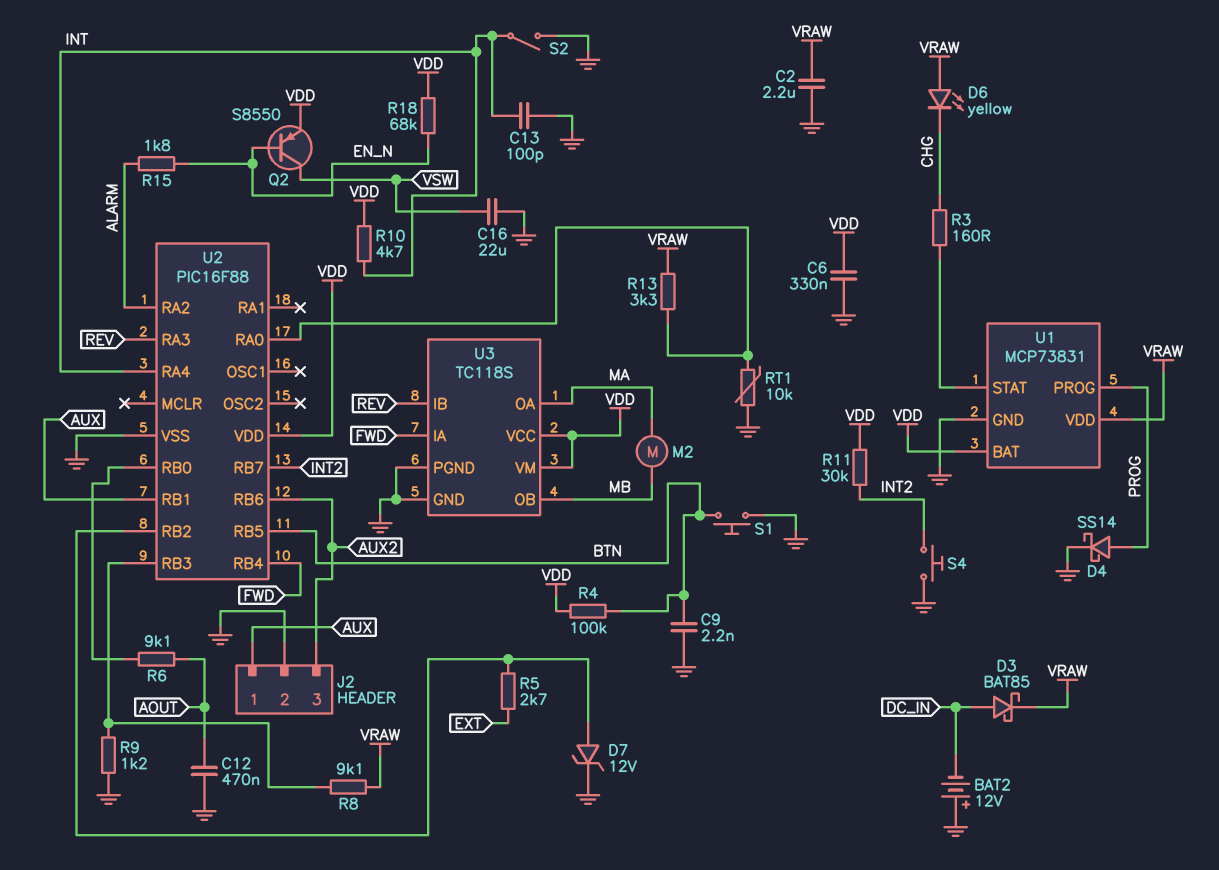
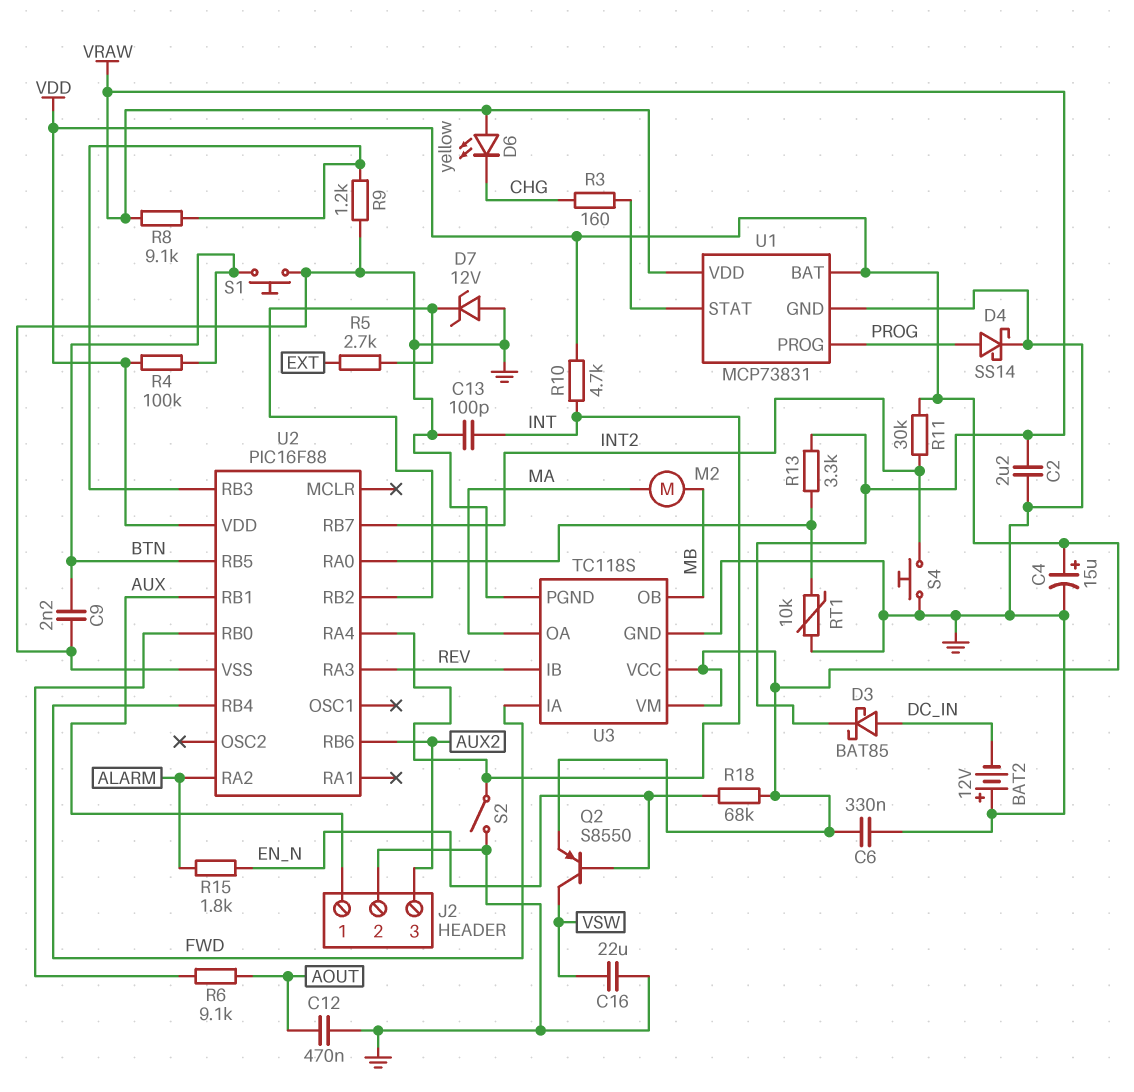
C4: none -> 15uF (plus VDD, minus GND)
D7: zener 12V (A U2/RB2, K GND) -> zener 12V (A GND, K U2/RB2)

